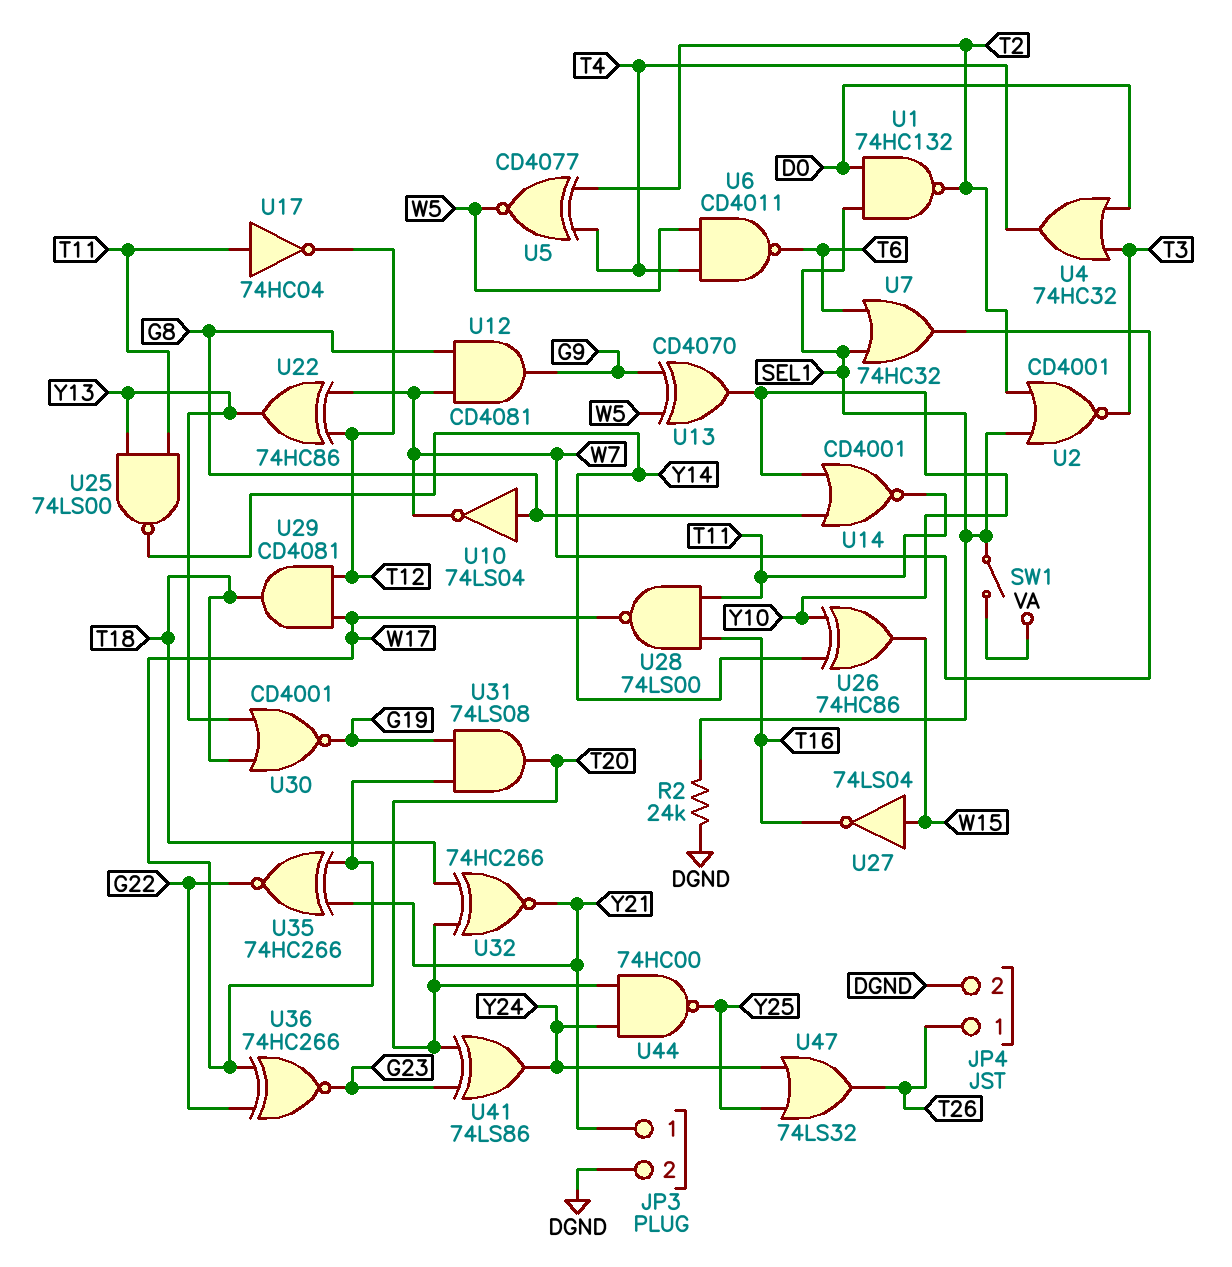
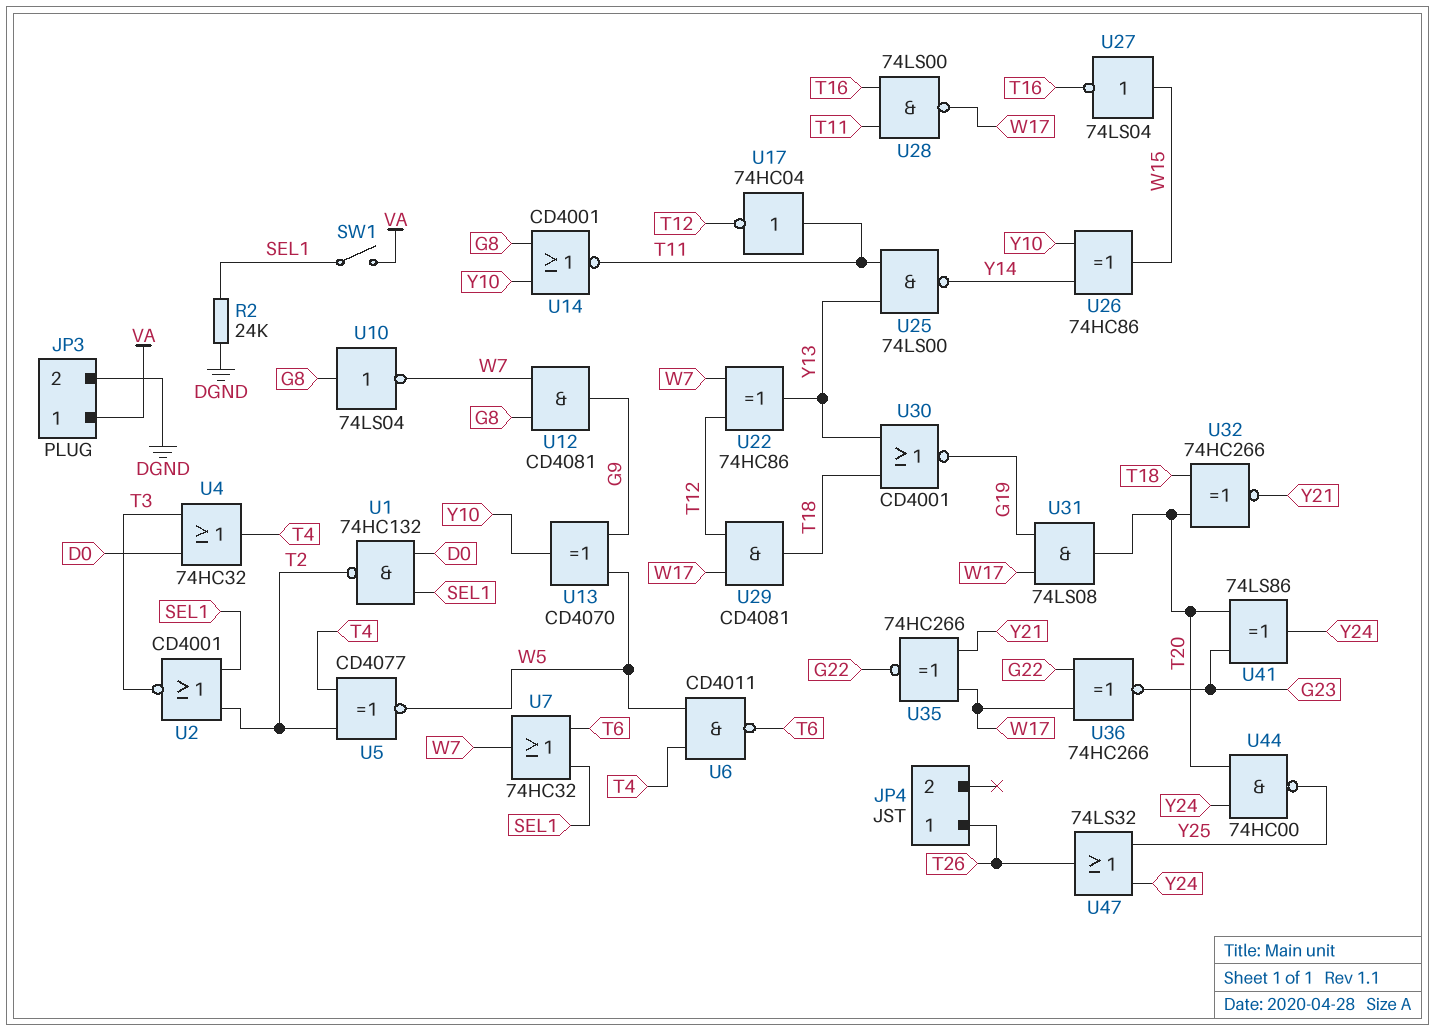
JP3 pin 1: Y21 -> VA
JP4 pin 2: DGND -> none

